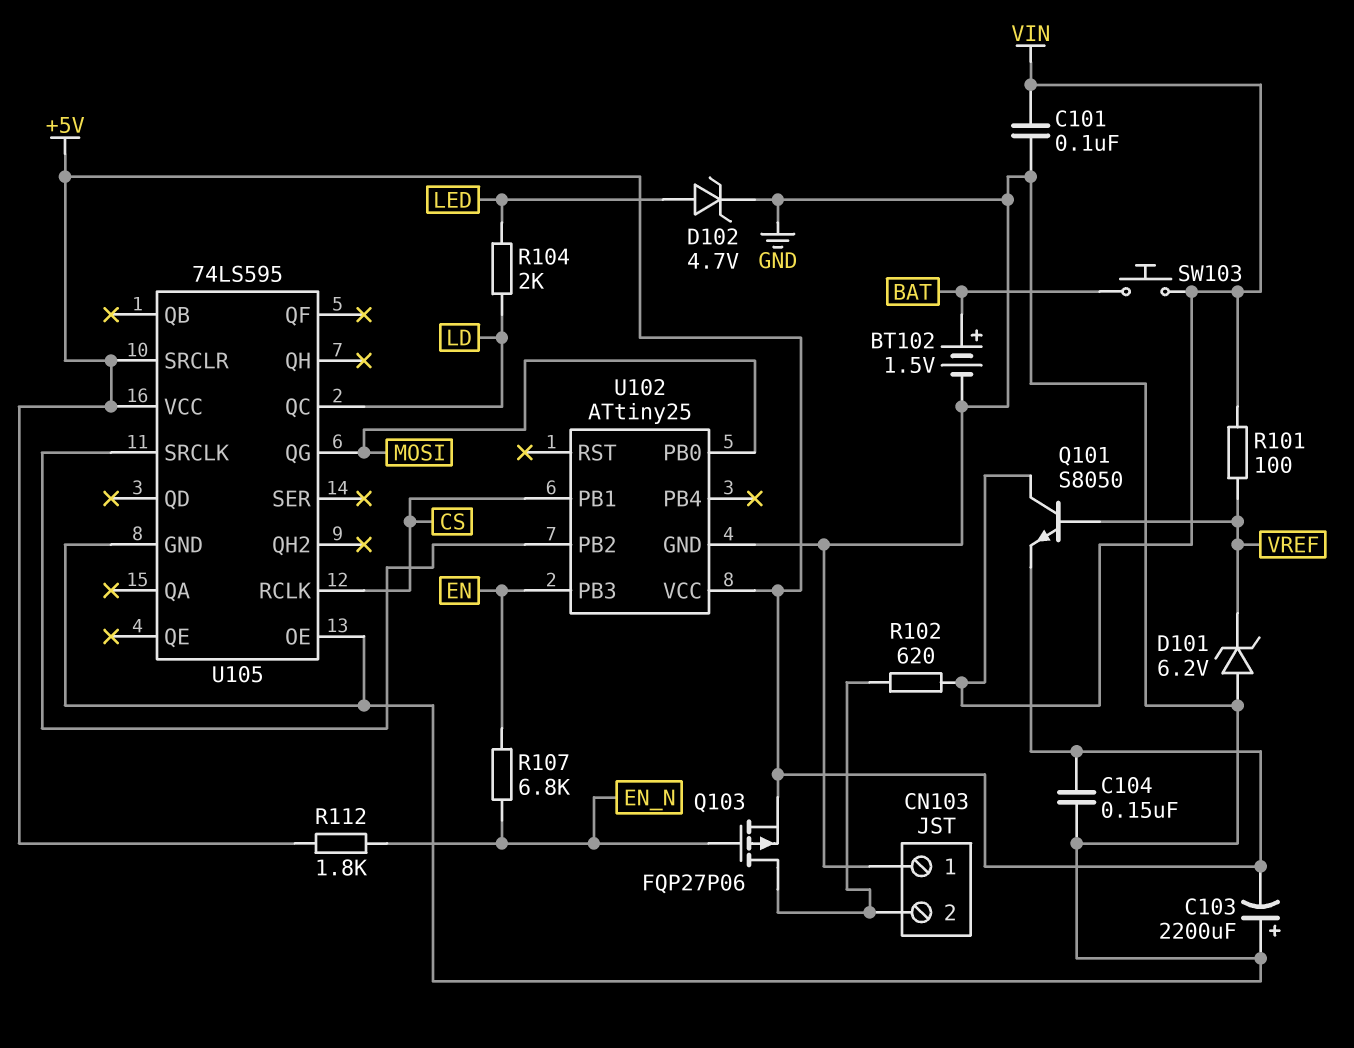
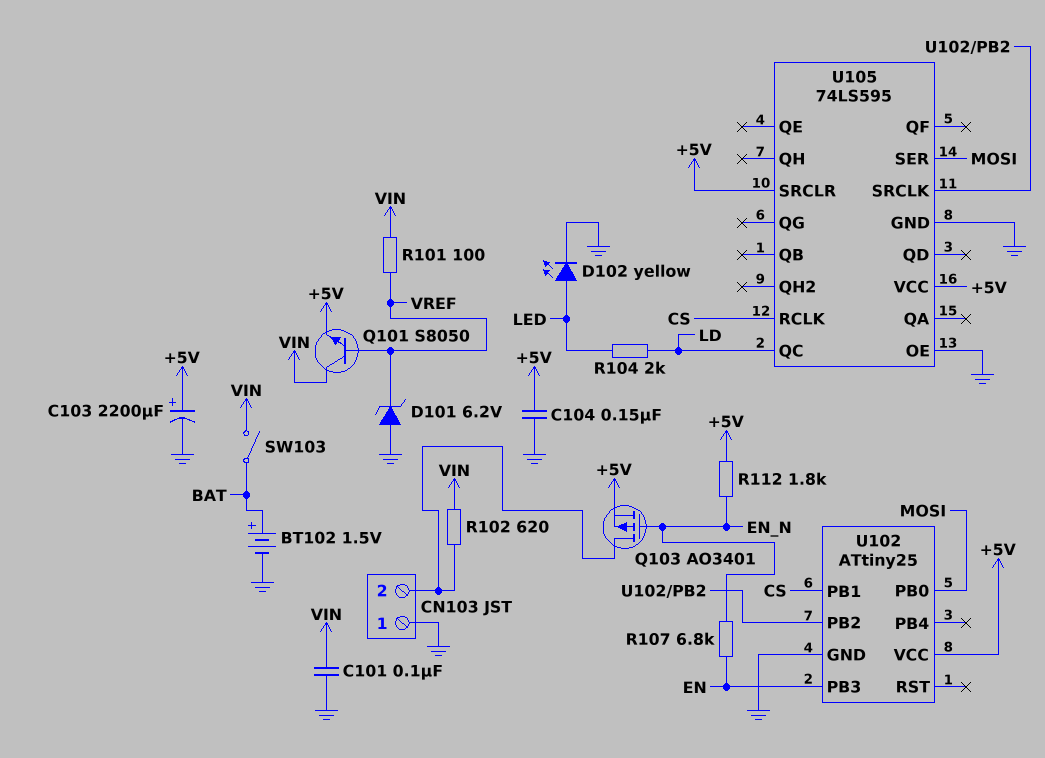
C103: 2200uF (plus GND, minus +5V) -> 2200uF (plus +5V, minus GND)
D102: zener 4.7V (A LED, K GND) -> LED yellow (A LED, K GND)
Q103: PMOS FQP27P06 (G EN_N, D CN103/2, S +5V) -> PMOS AO3401 (G EN_N, D CN103/2, S +5V)
SW103: button (BAT, VIN) -> switch (BAT, VIN)
U105 pin QG: MOSI -> none
U105 pin SER: none -> MOSI

